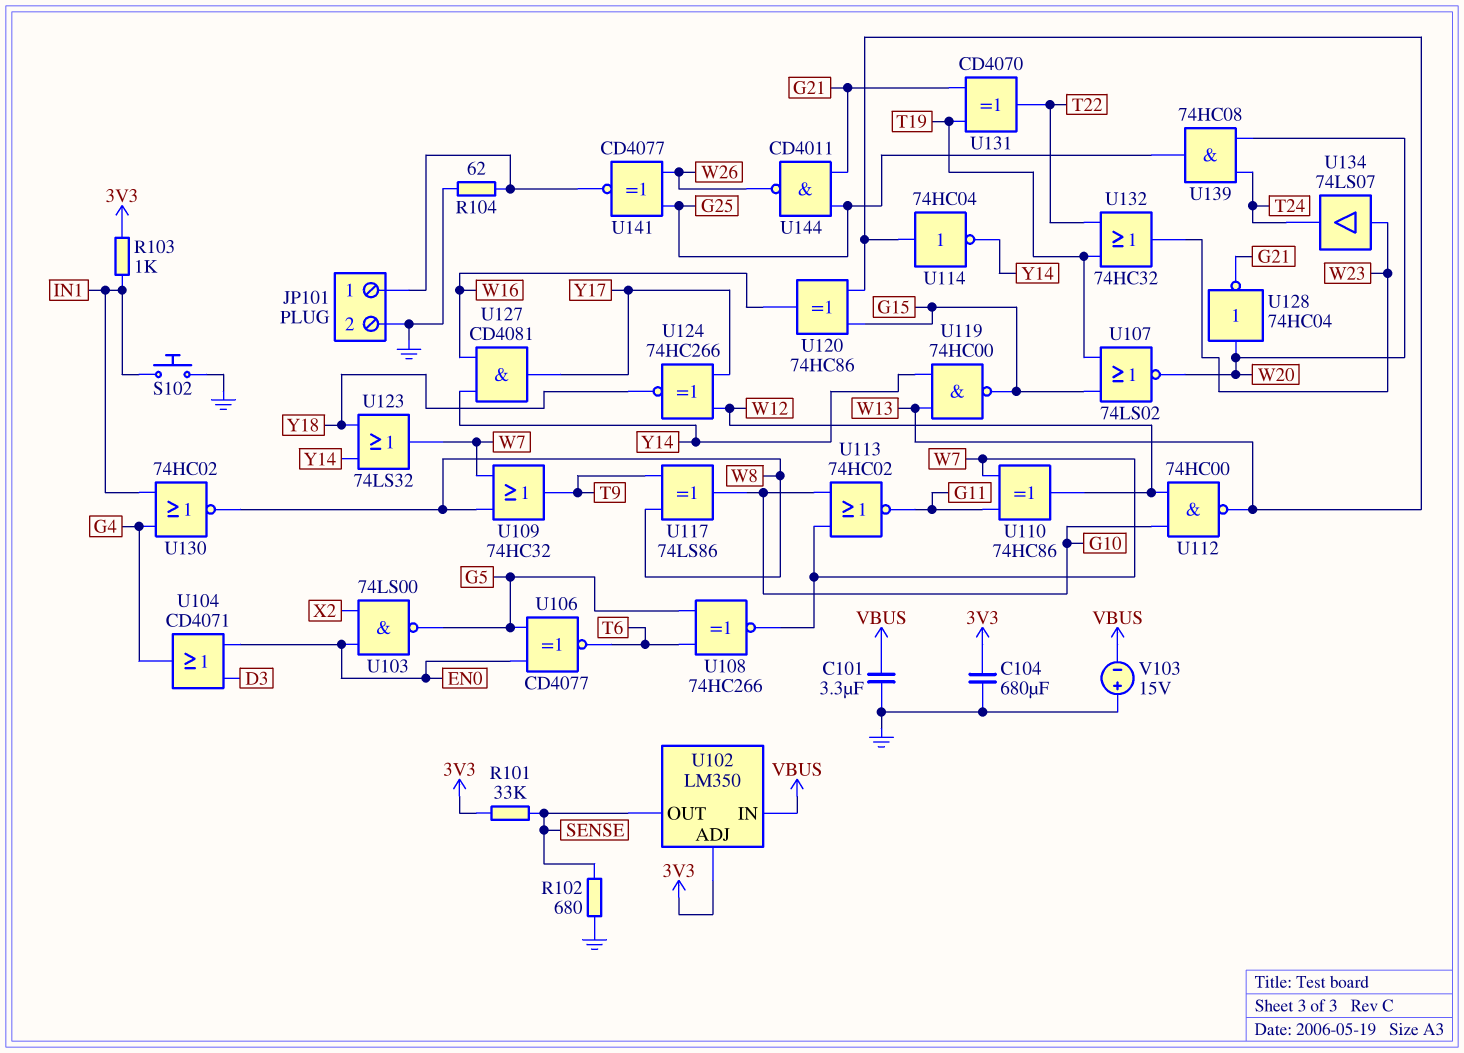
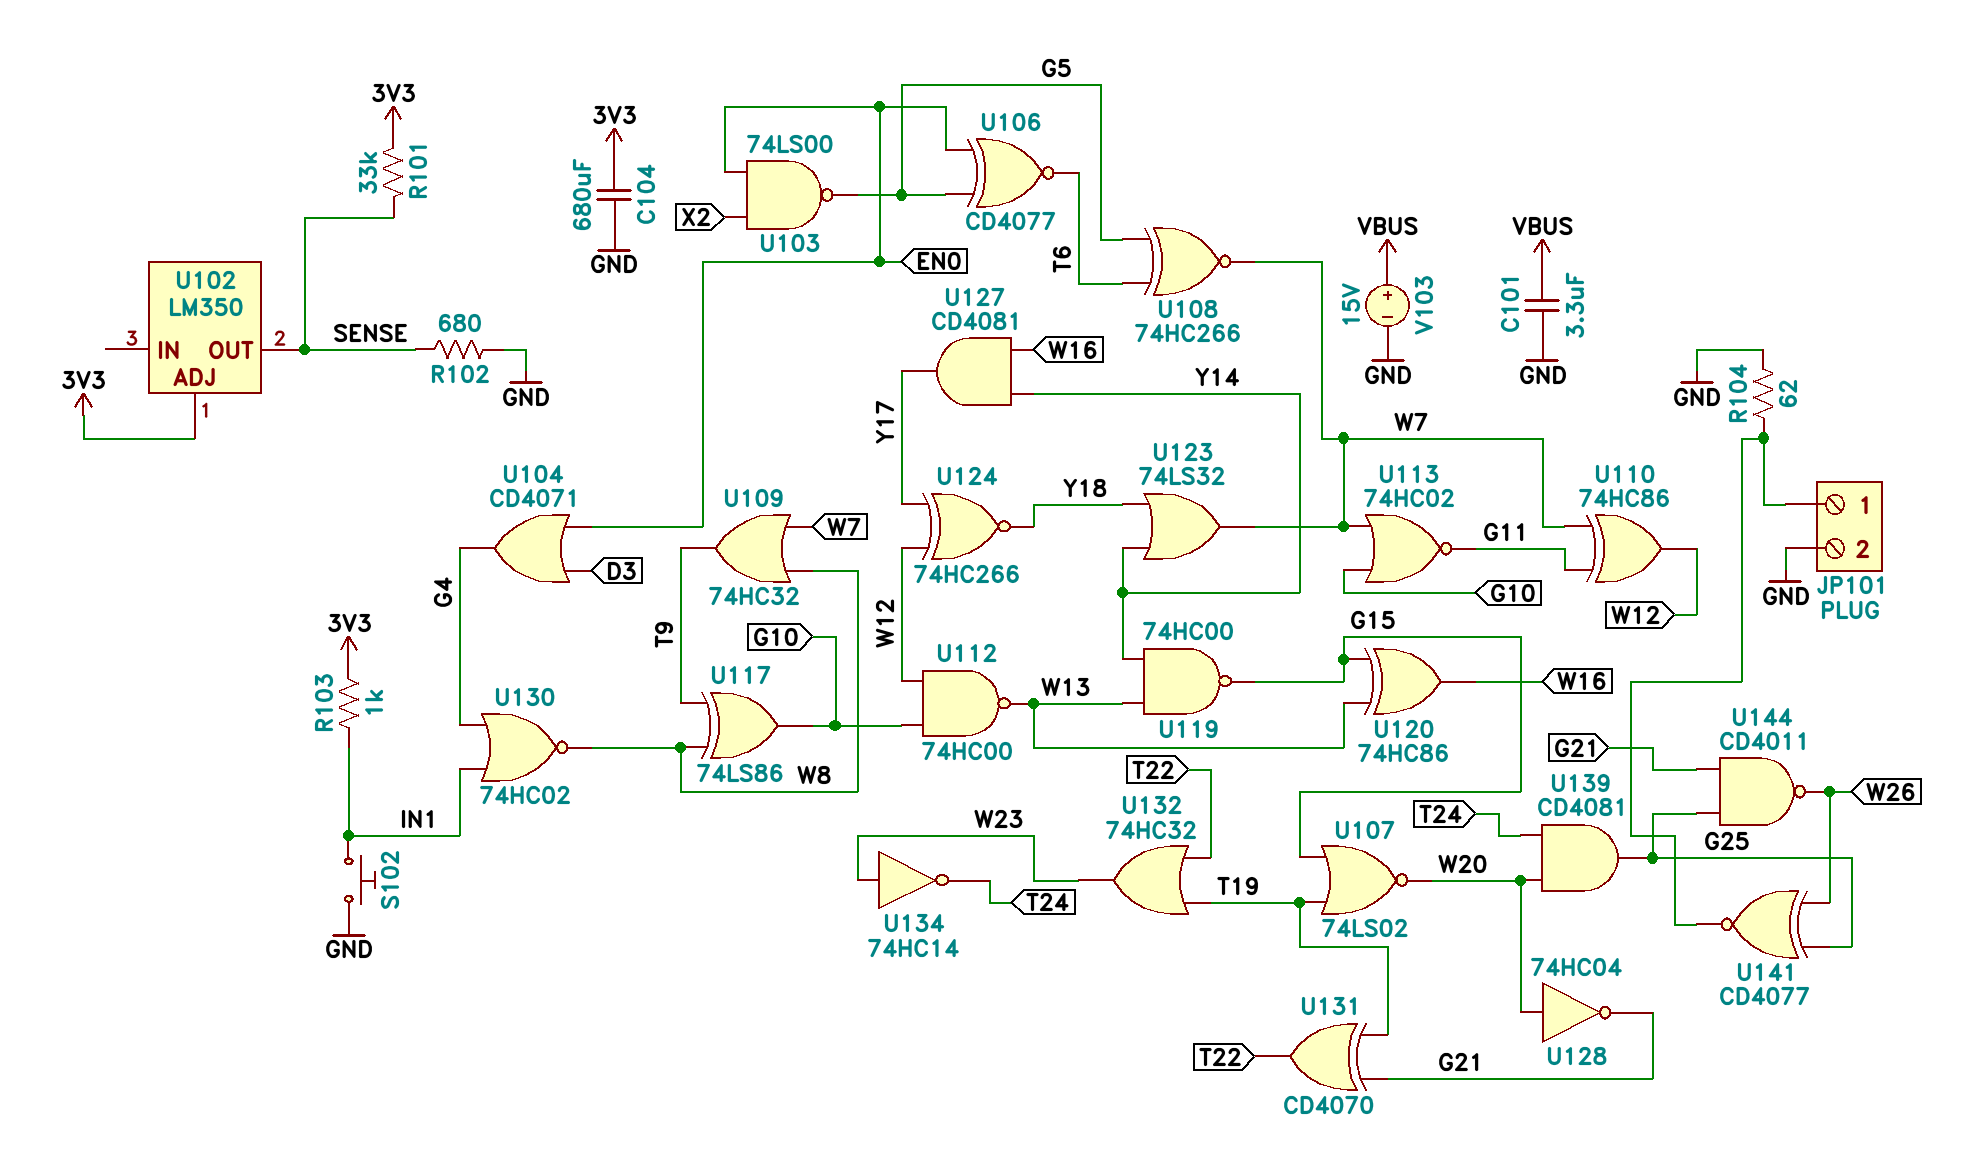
U102 pin IN: VBUS -> none
U114: NOT 74HC04 (in W13, out Y14) -> none
U134: buffer 74LS07 (in W23, out T24) -> NOT 74HC14 (in W23, out T24)
U139: AND 74HC08 (in T24, in W20, out G25) -> AND CD4081 (in T24, in W20, out G25)
V103: 15V (plus GND, minus VBUS) -> 15V (plus VBUS, minus GND)

